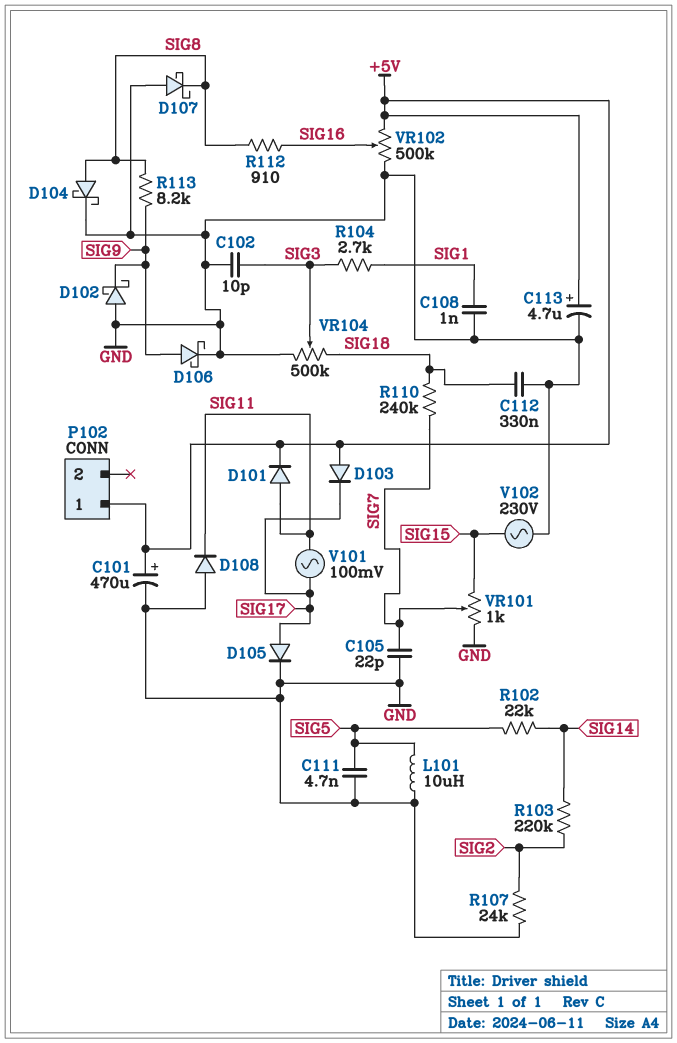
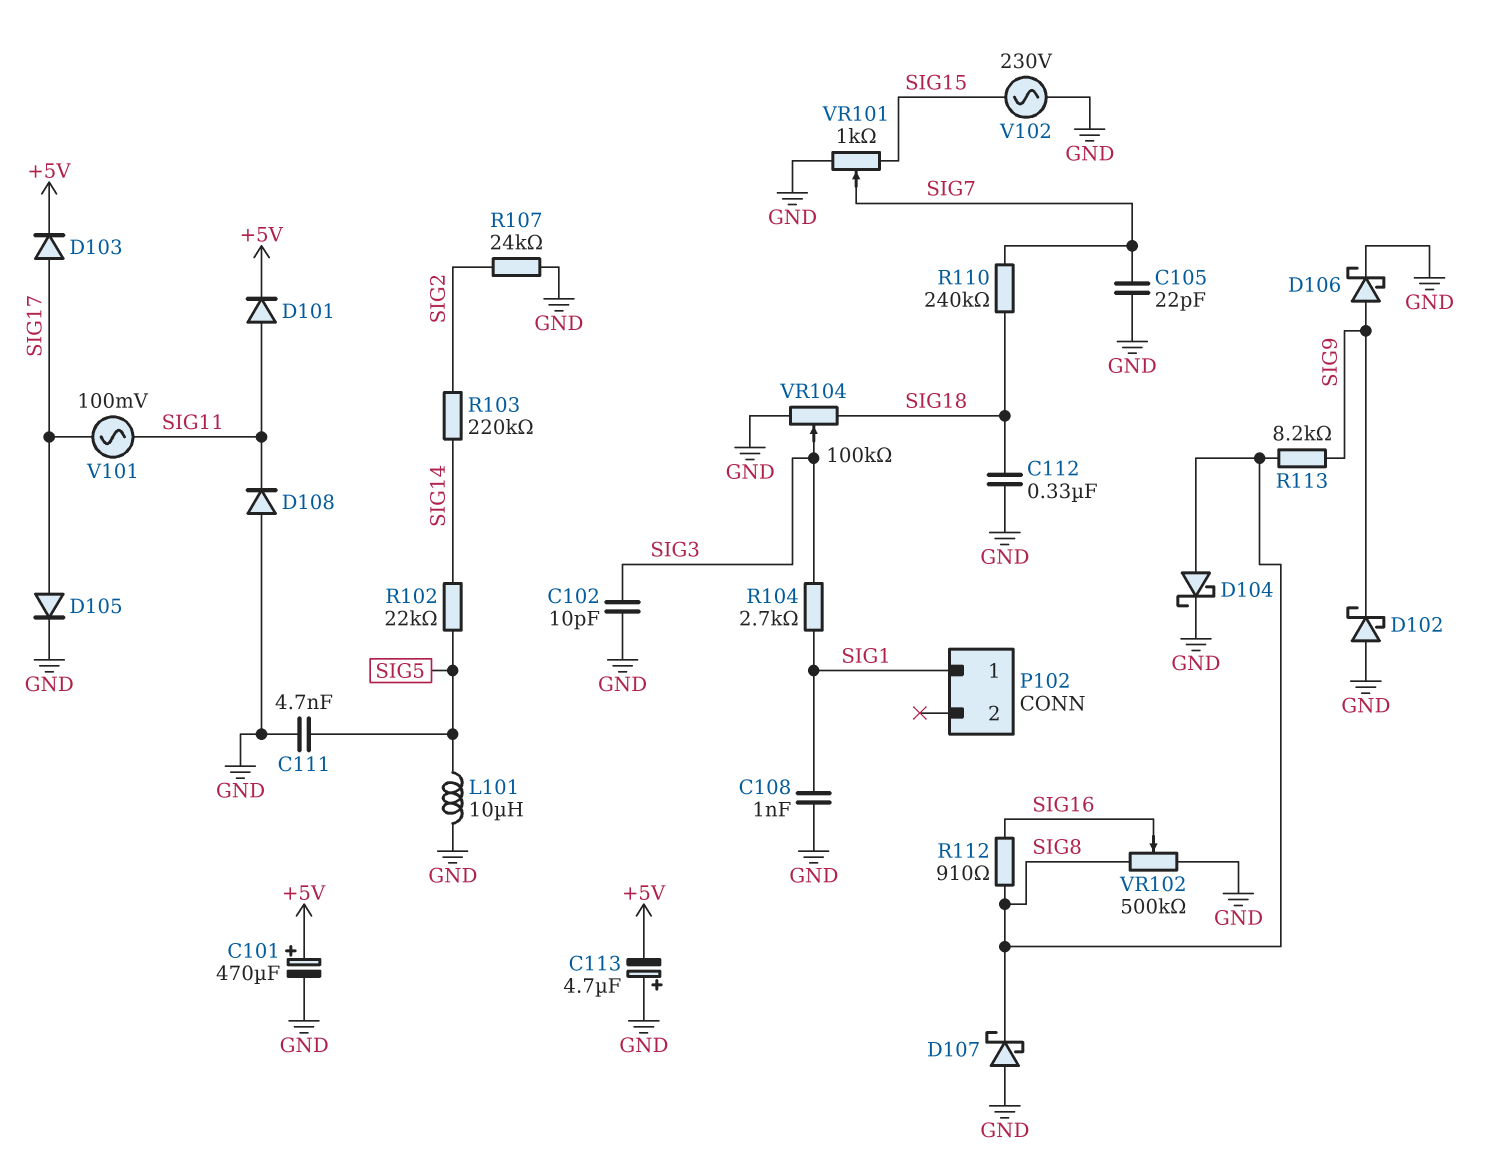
C113: 4.7uF (plus +5V, minus GND) -> 4.7uF (plus GND, minus +5V)
D103: diode (A +5V, K SIG17) -> diode (A SIG17, K +5V)
P102 pin 1: +5V -> SIG1
VR102: 500k (+5V, GND, wiper SIG16) -> 500k (GND, SIG8, wiper SIG16)
VR104: 500k (GND, SIG18, wiper SIG3) -> 100k (GND, SIG18, wiper SIG3)

